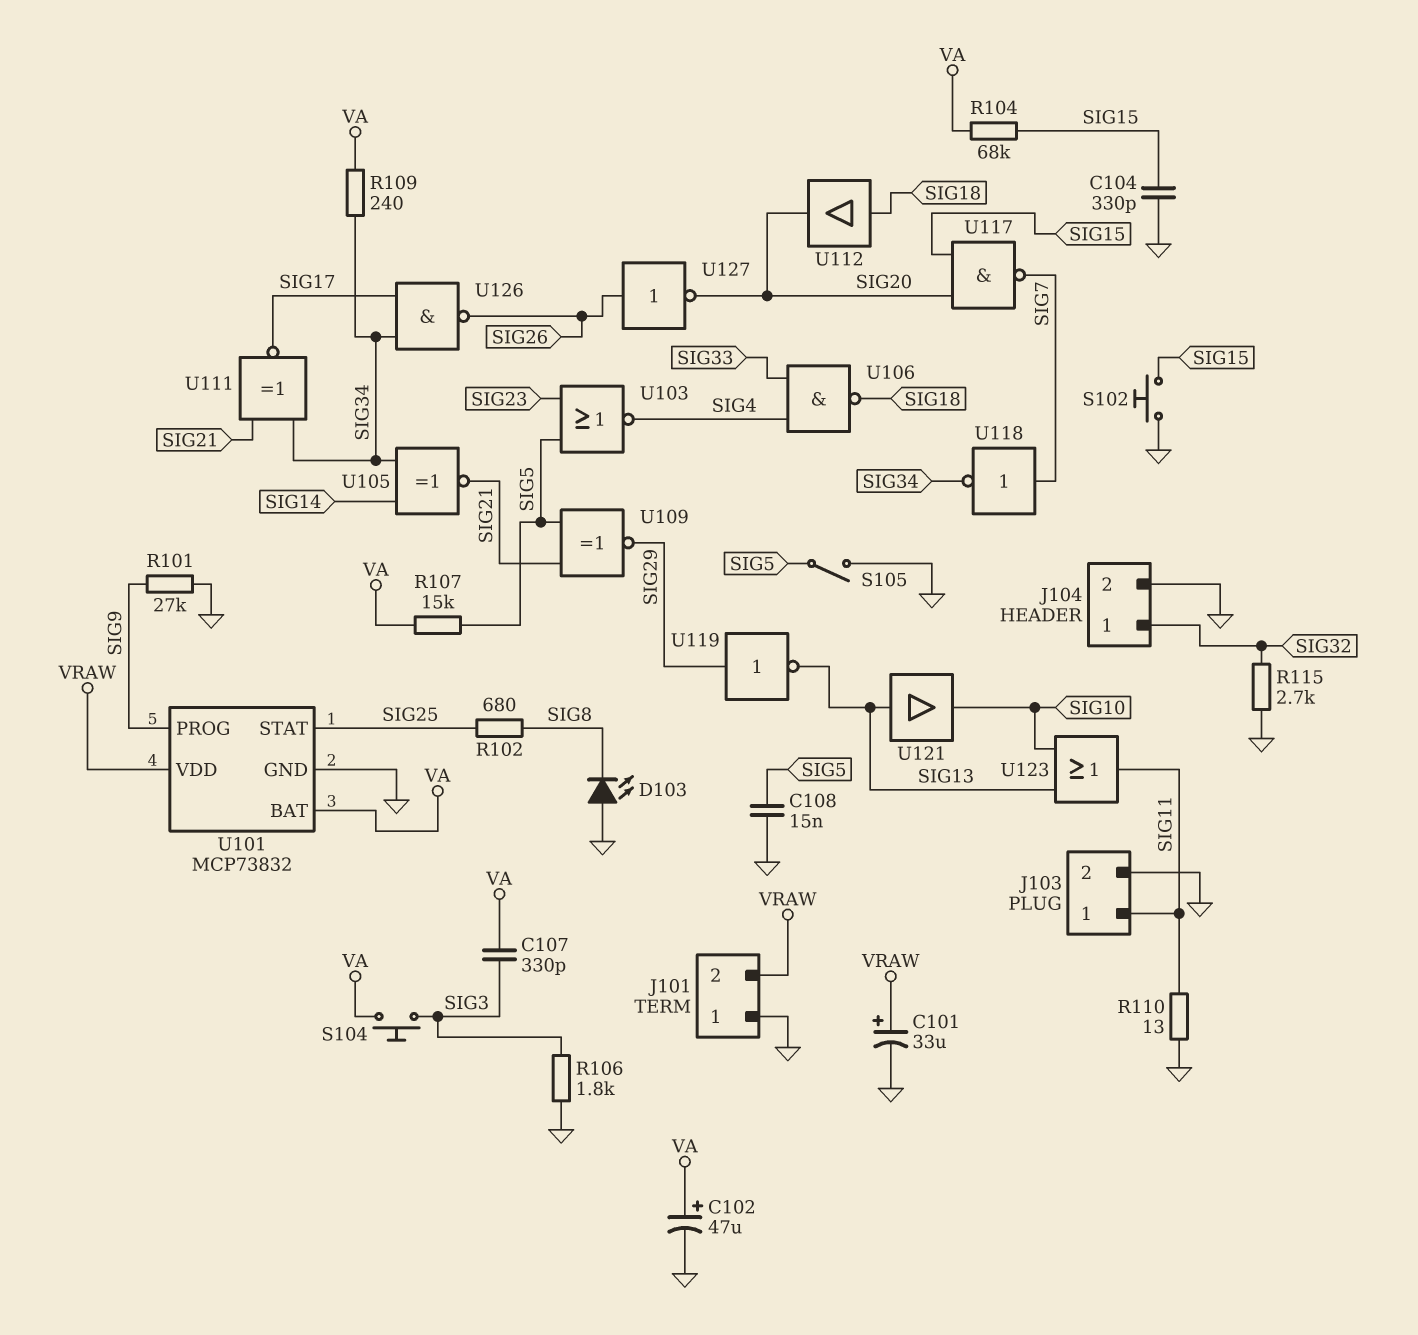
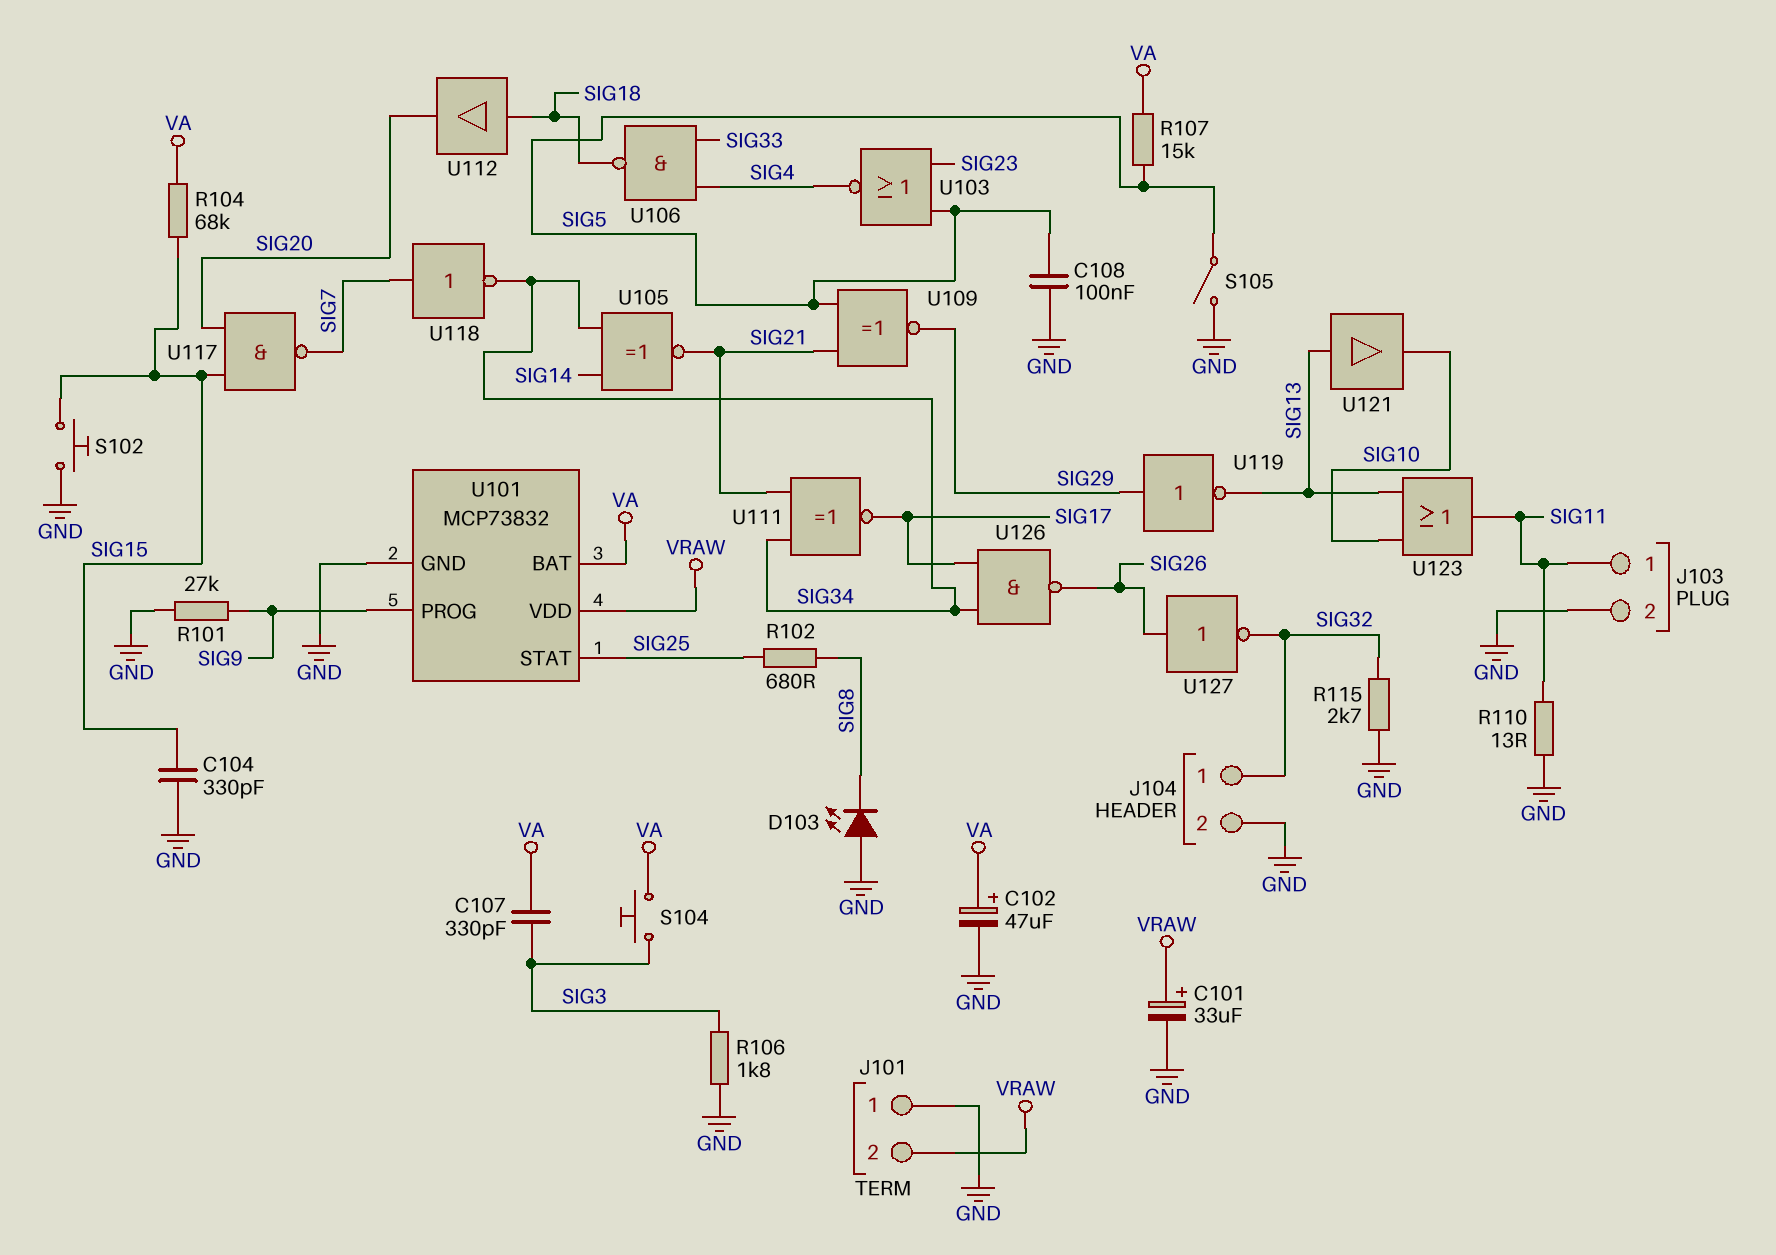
C108: 15nF (GND, SIG5) -> 100nF (GND, SIG5)
R109: 240 (SIG34, VA) -> none
U127: NOT (in SIG26, out SIG20) -> NOT (in SIG26, out SIG32)

